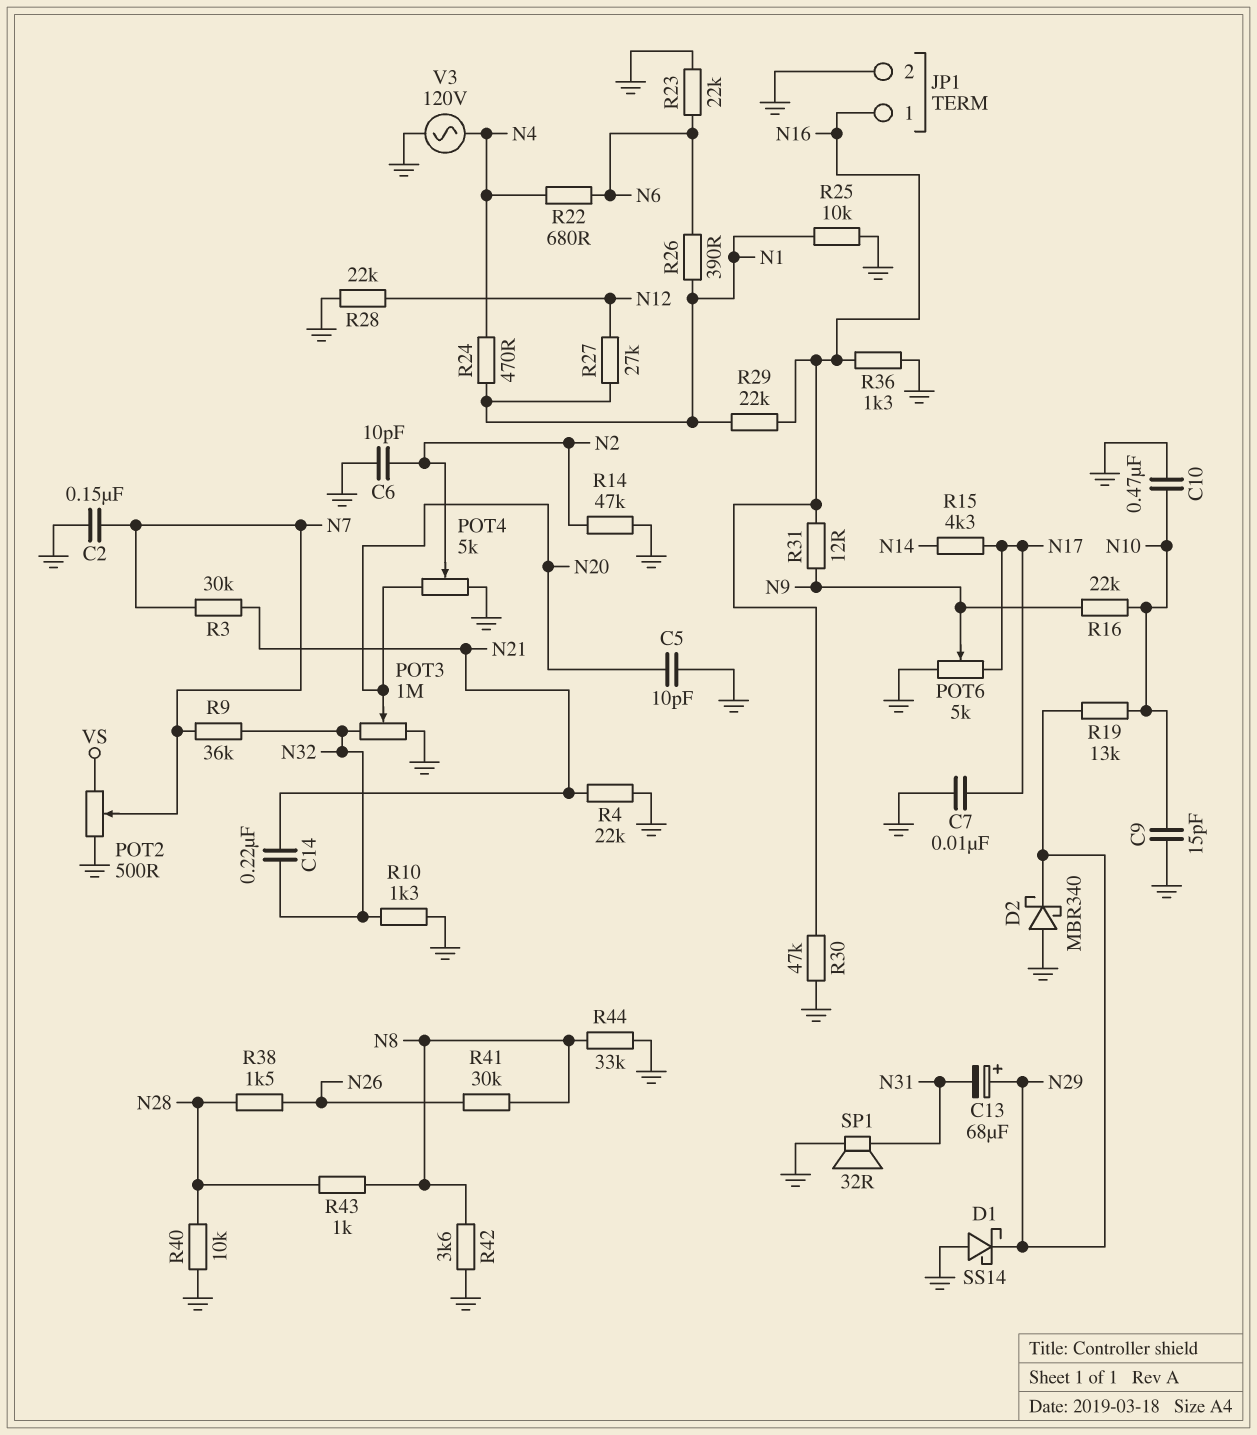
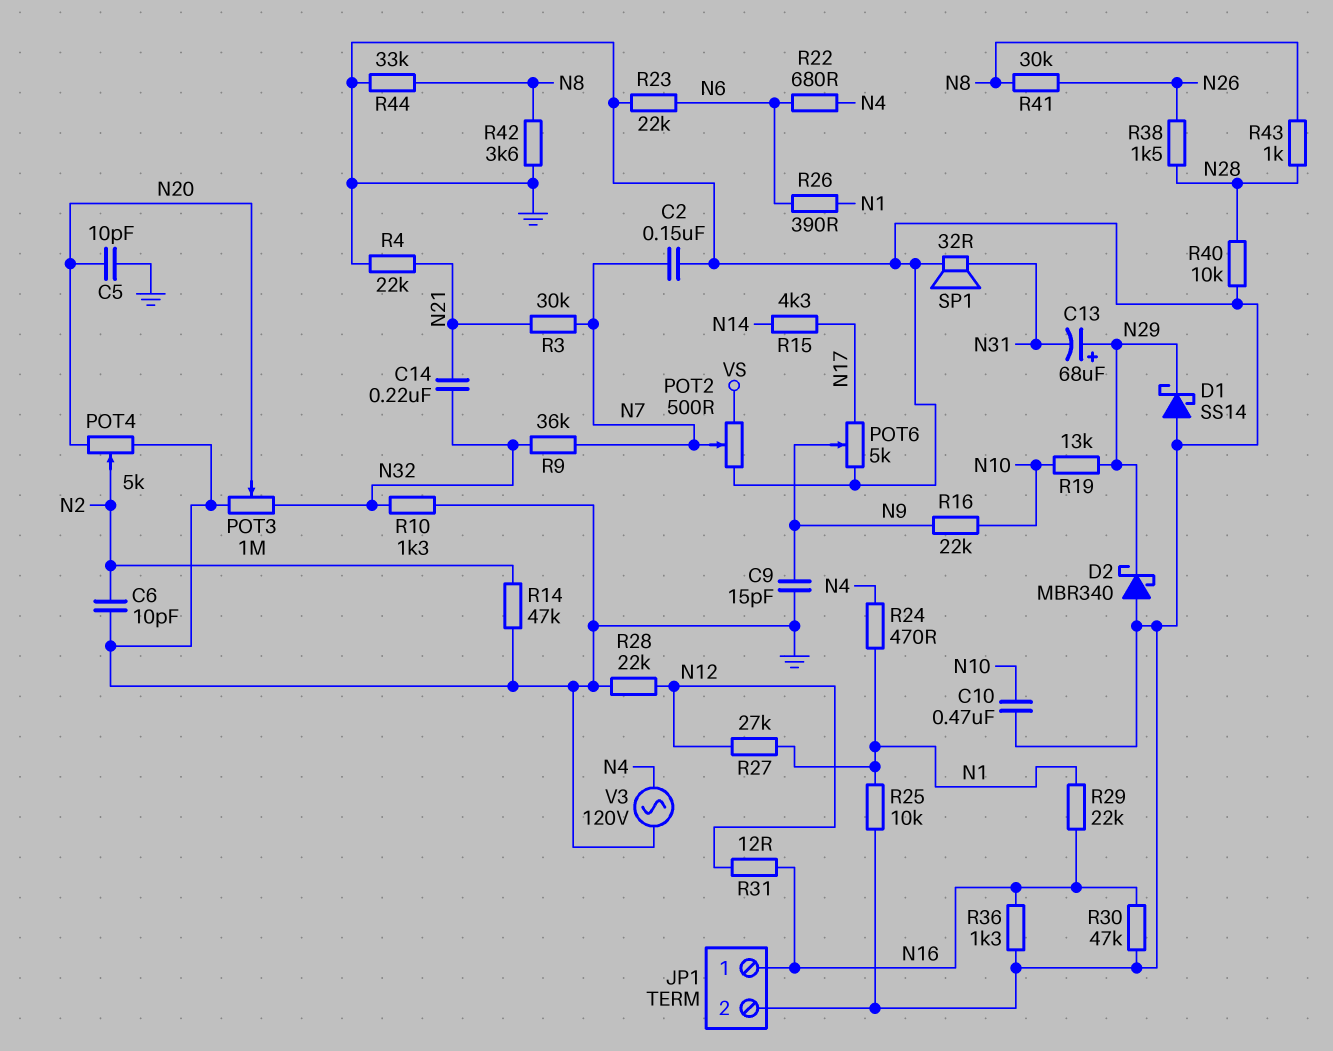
C7: 10nF (GND, N17) -> none
C9: 15pF (GND, N10) -> 15pF (GND, N9)
R31: 12 (N9, N16) -> 12 (N12, N16)

